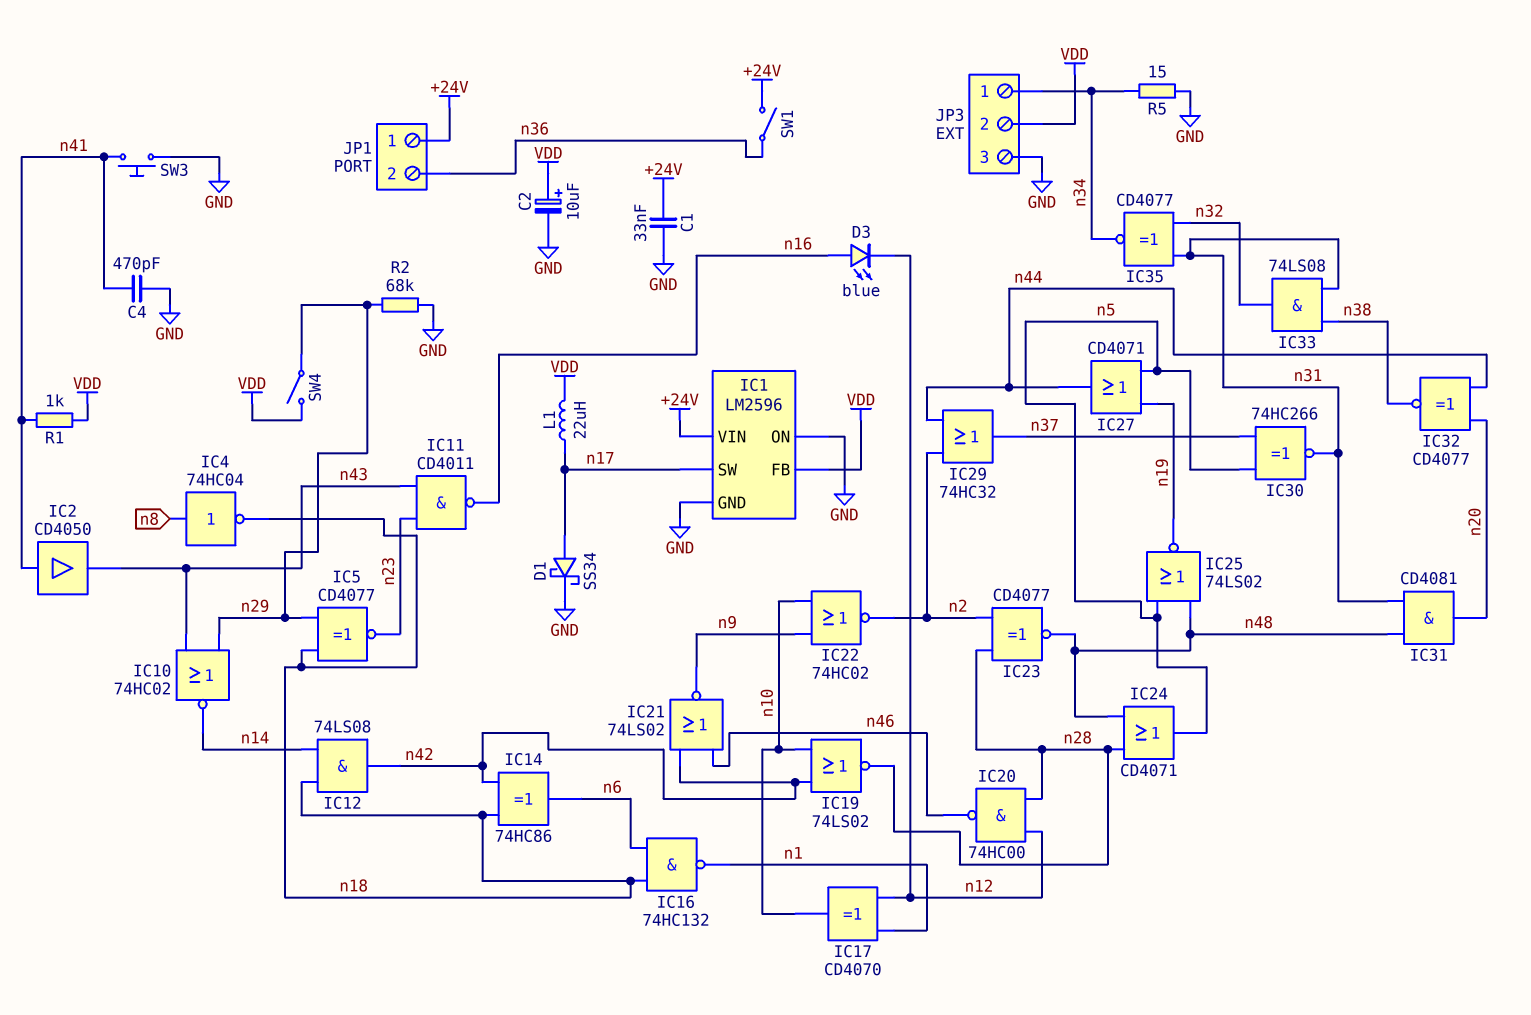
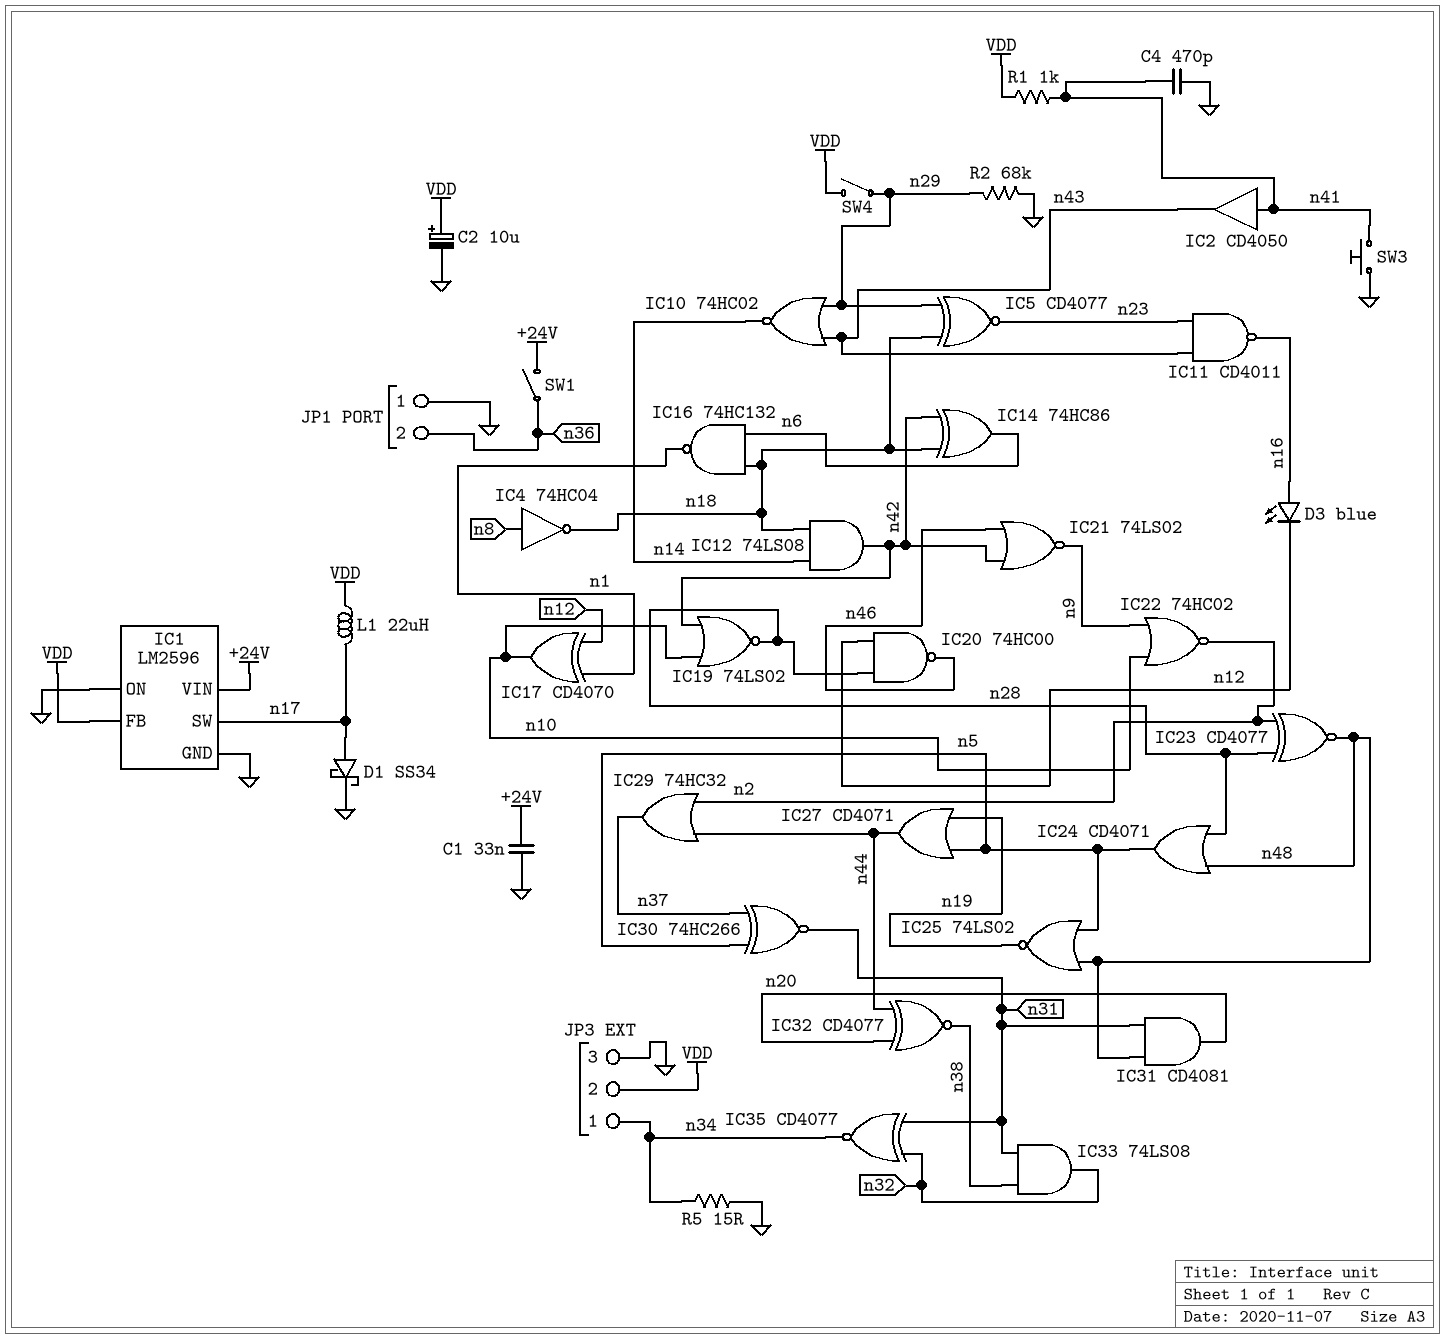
JP1 pin 1: +24V -> GND

